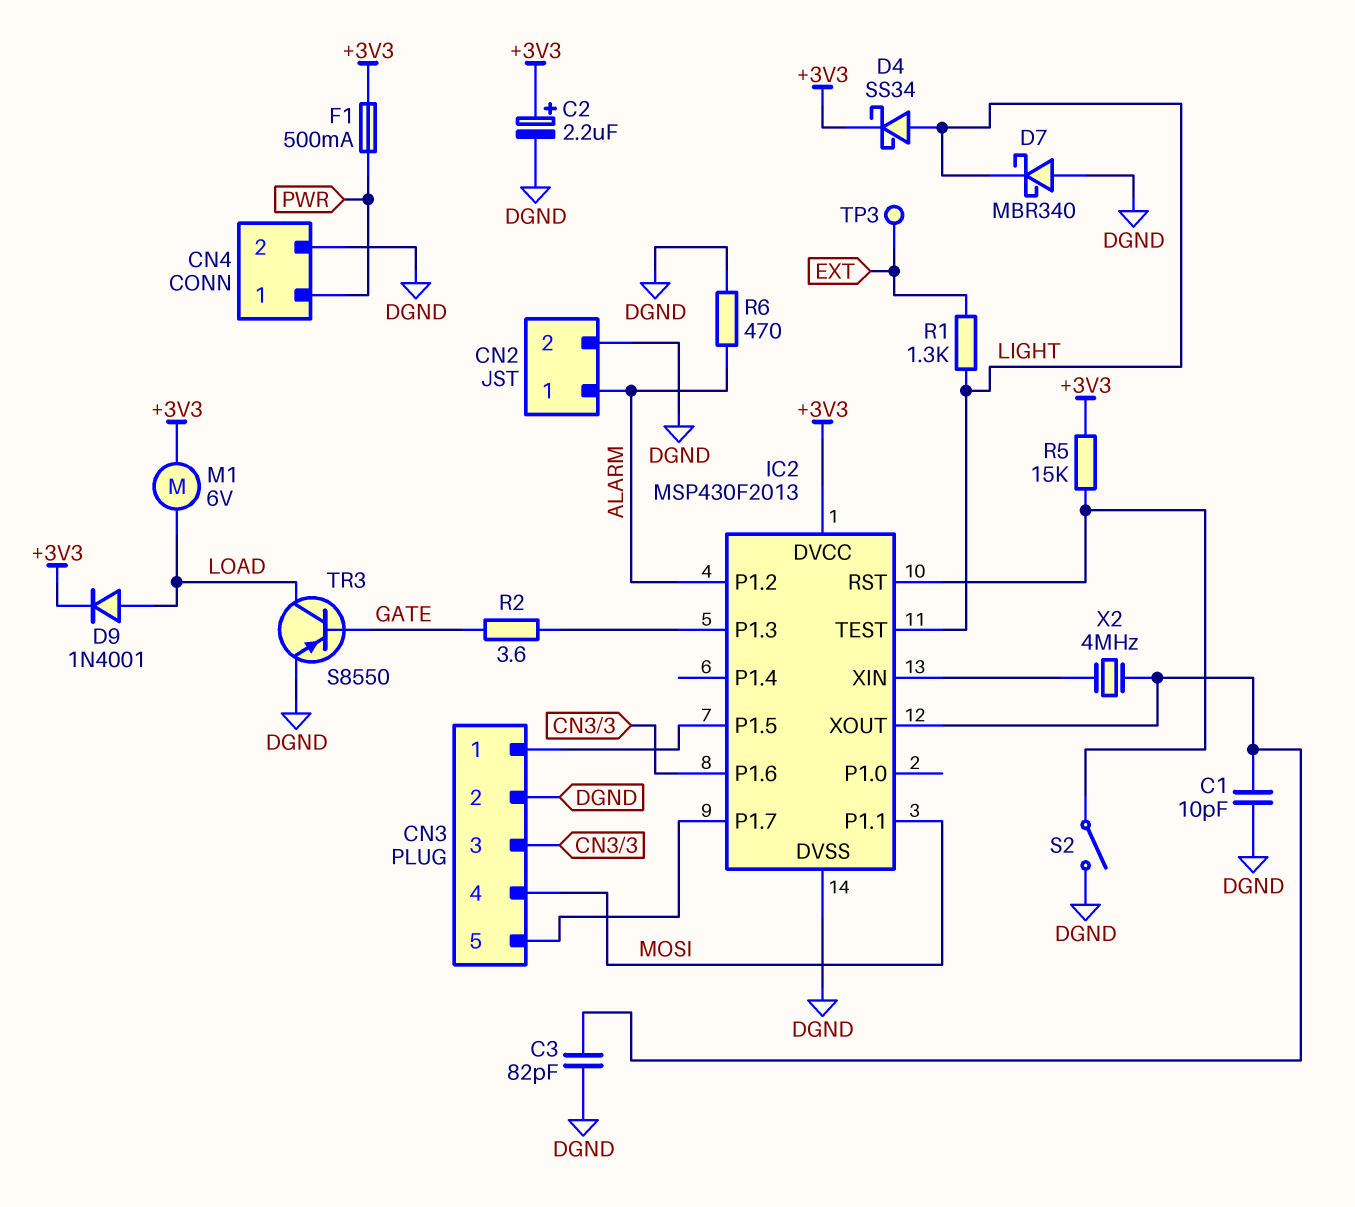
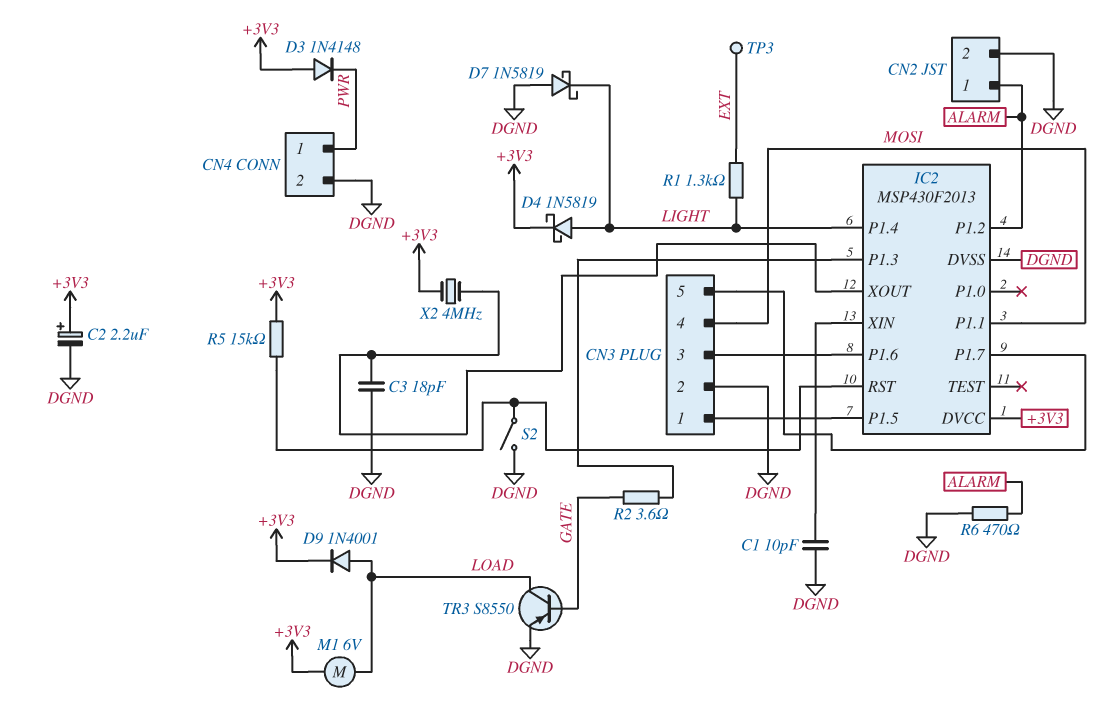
C1: 10pF (DGND, IC2/XOUT) -> 10pF (DGND, IC2/XIN)
C3: 82pF (DGND, IC2/XOUT) -> 18pF (DGND, IC2/XOUT)
D3: none -> diode 1N4148 (A +3V3, K PWR)
D4: schottky SS34 (A LIGHT, K +3V3) -> schottky 1N5819 (A LIGHT, K +3V3)
D7: schottky MBR340 (A DGND, K LIGHT) -> schottky 1N5819 (A DGND, K LIGHT)
F1: 500mA (+3V3, PWR) -> none
IC2 pin P1.4: none -> LIGHT
IC2 pin TEST: LIGHT -> none
X2: 4MHz (IC2/XIN, IC2/XOUT) -> 4MHz (+3V3, IC2/XOUT)

